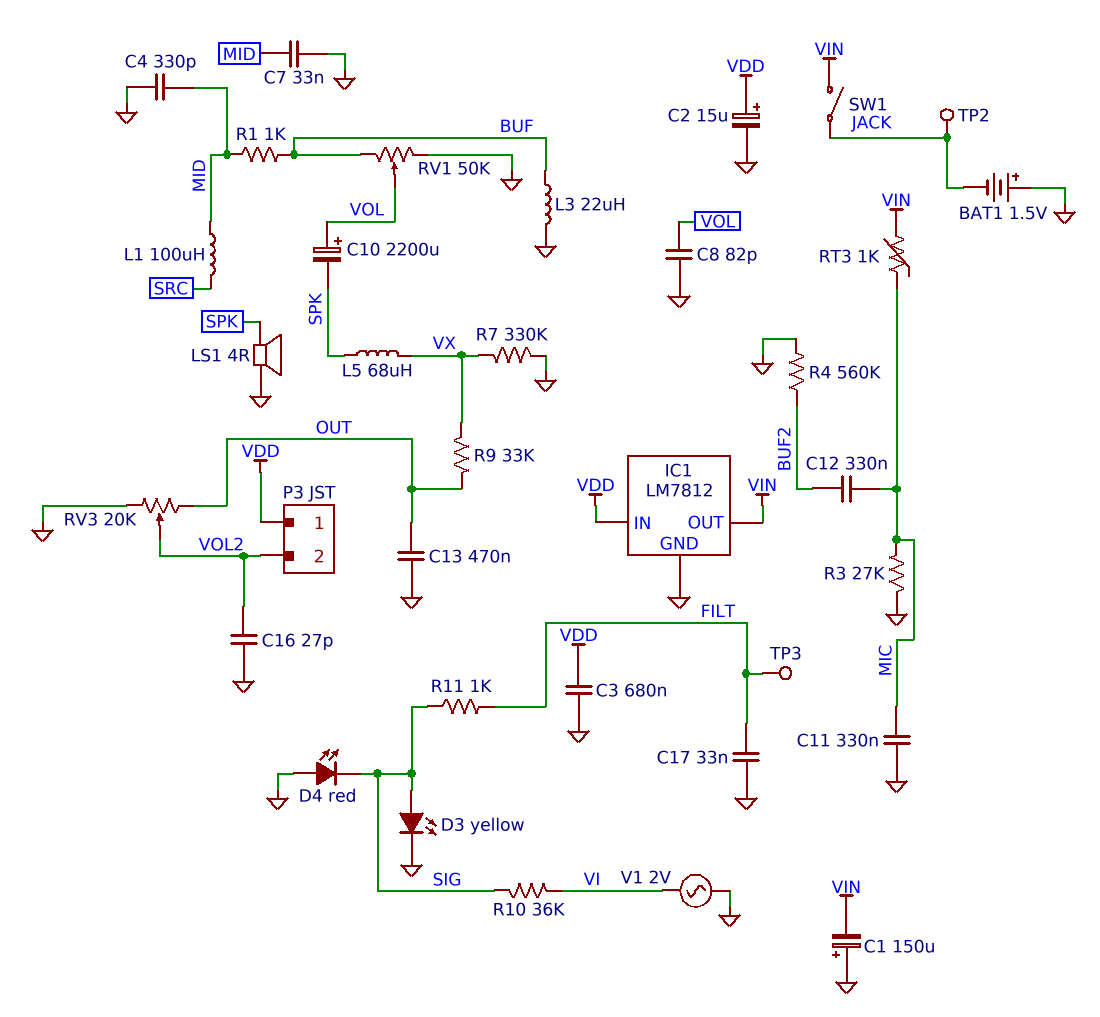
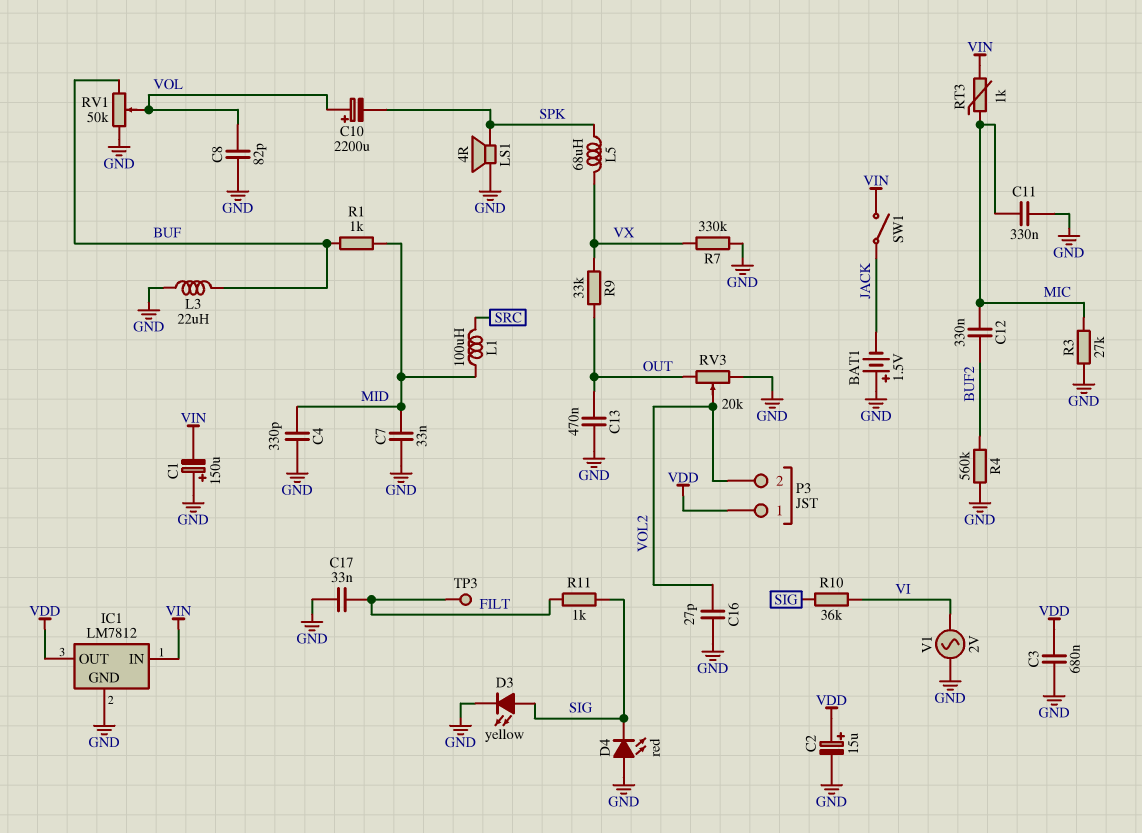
IC1 pin IN: VDD -> VIN
IC1 pin OUT: VIN -> VDD
TP2: test point (JACK) -> none

